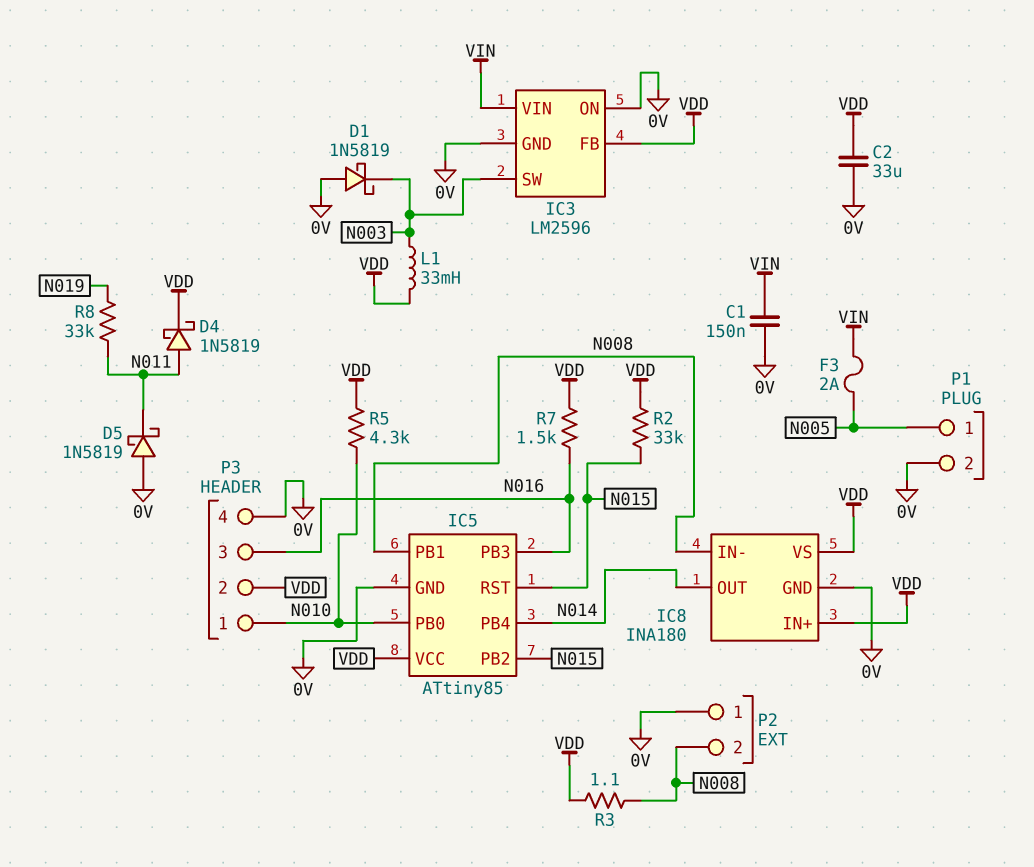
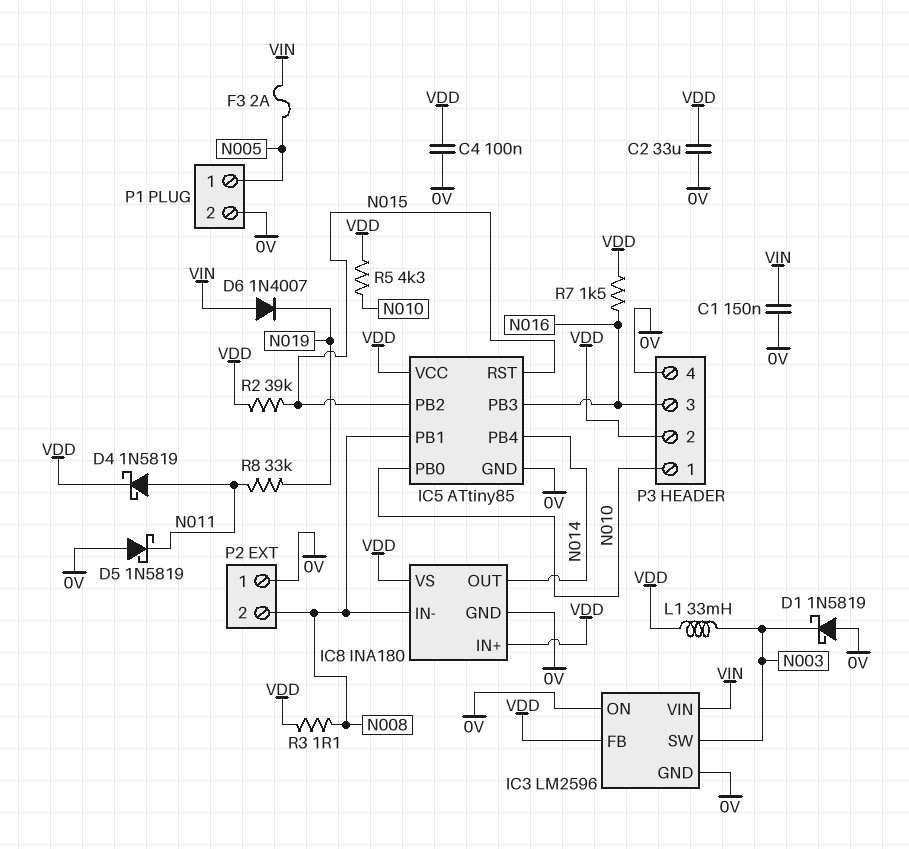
C4: none -> 100nF (0V, VDD)
D6: none -> diode 1N4007 (A VIN, K N019)
R2: 33k (N015, VDD) -> 39k (N015, VDD)

